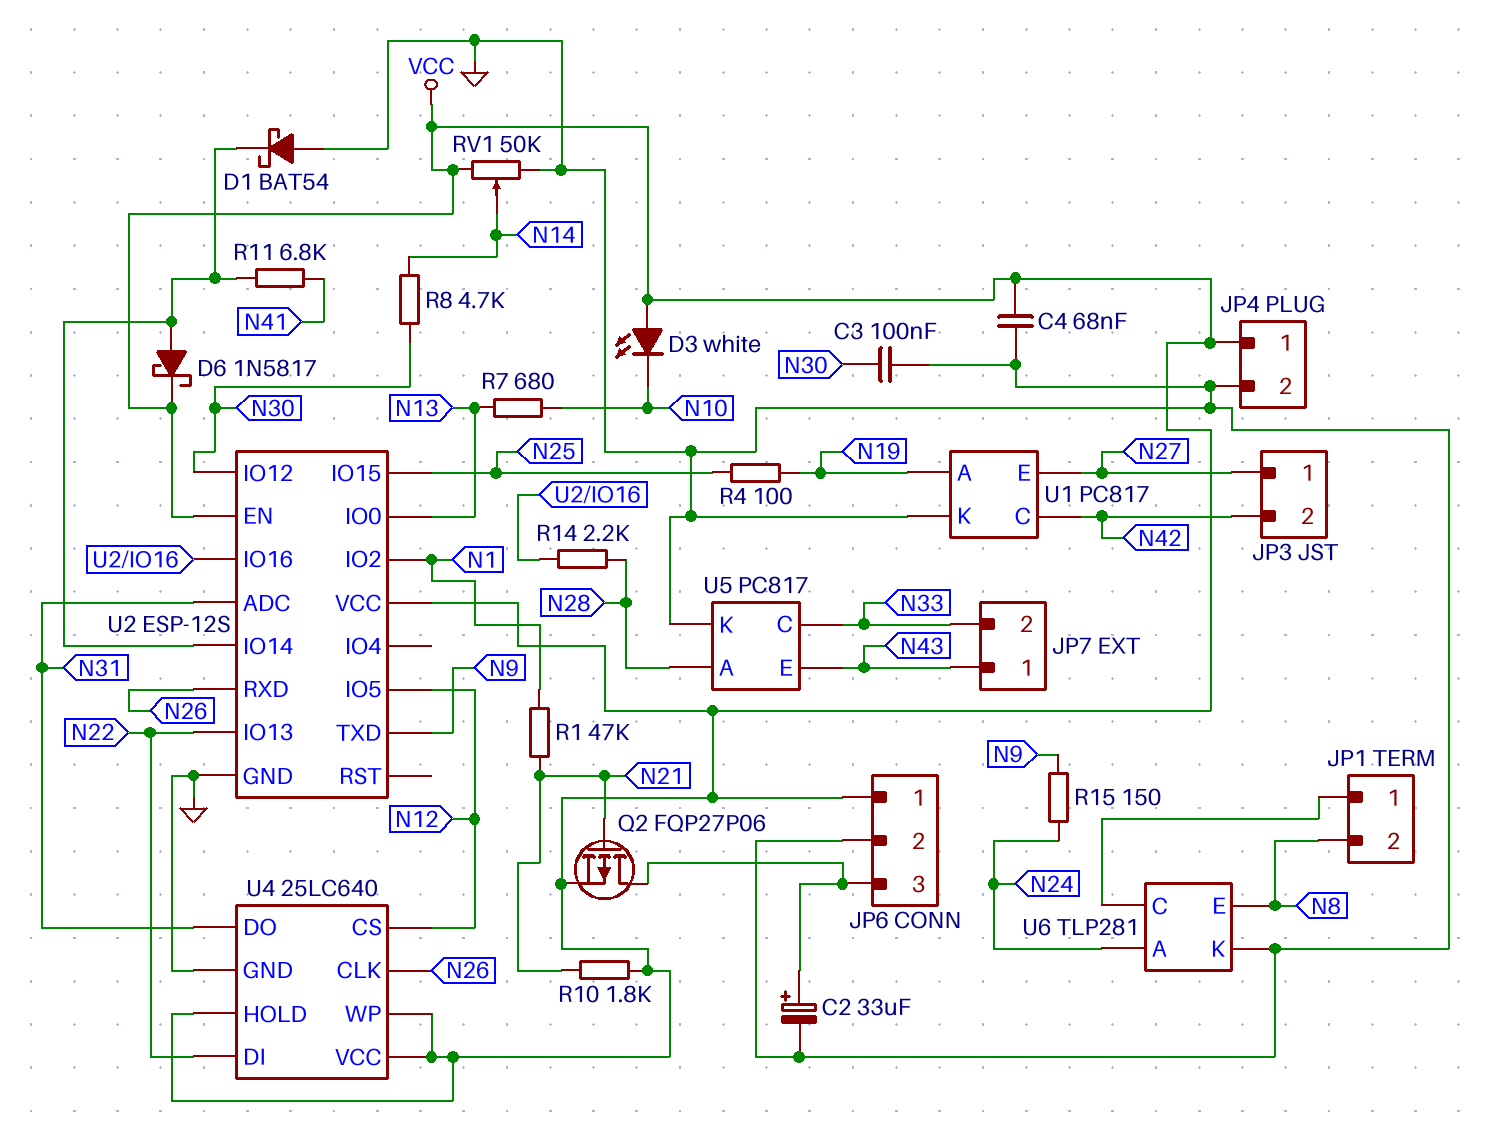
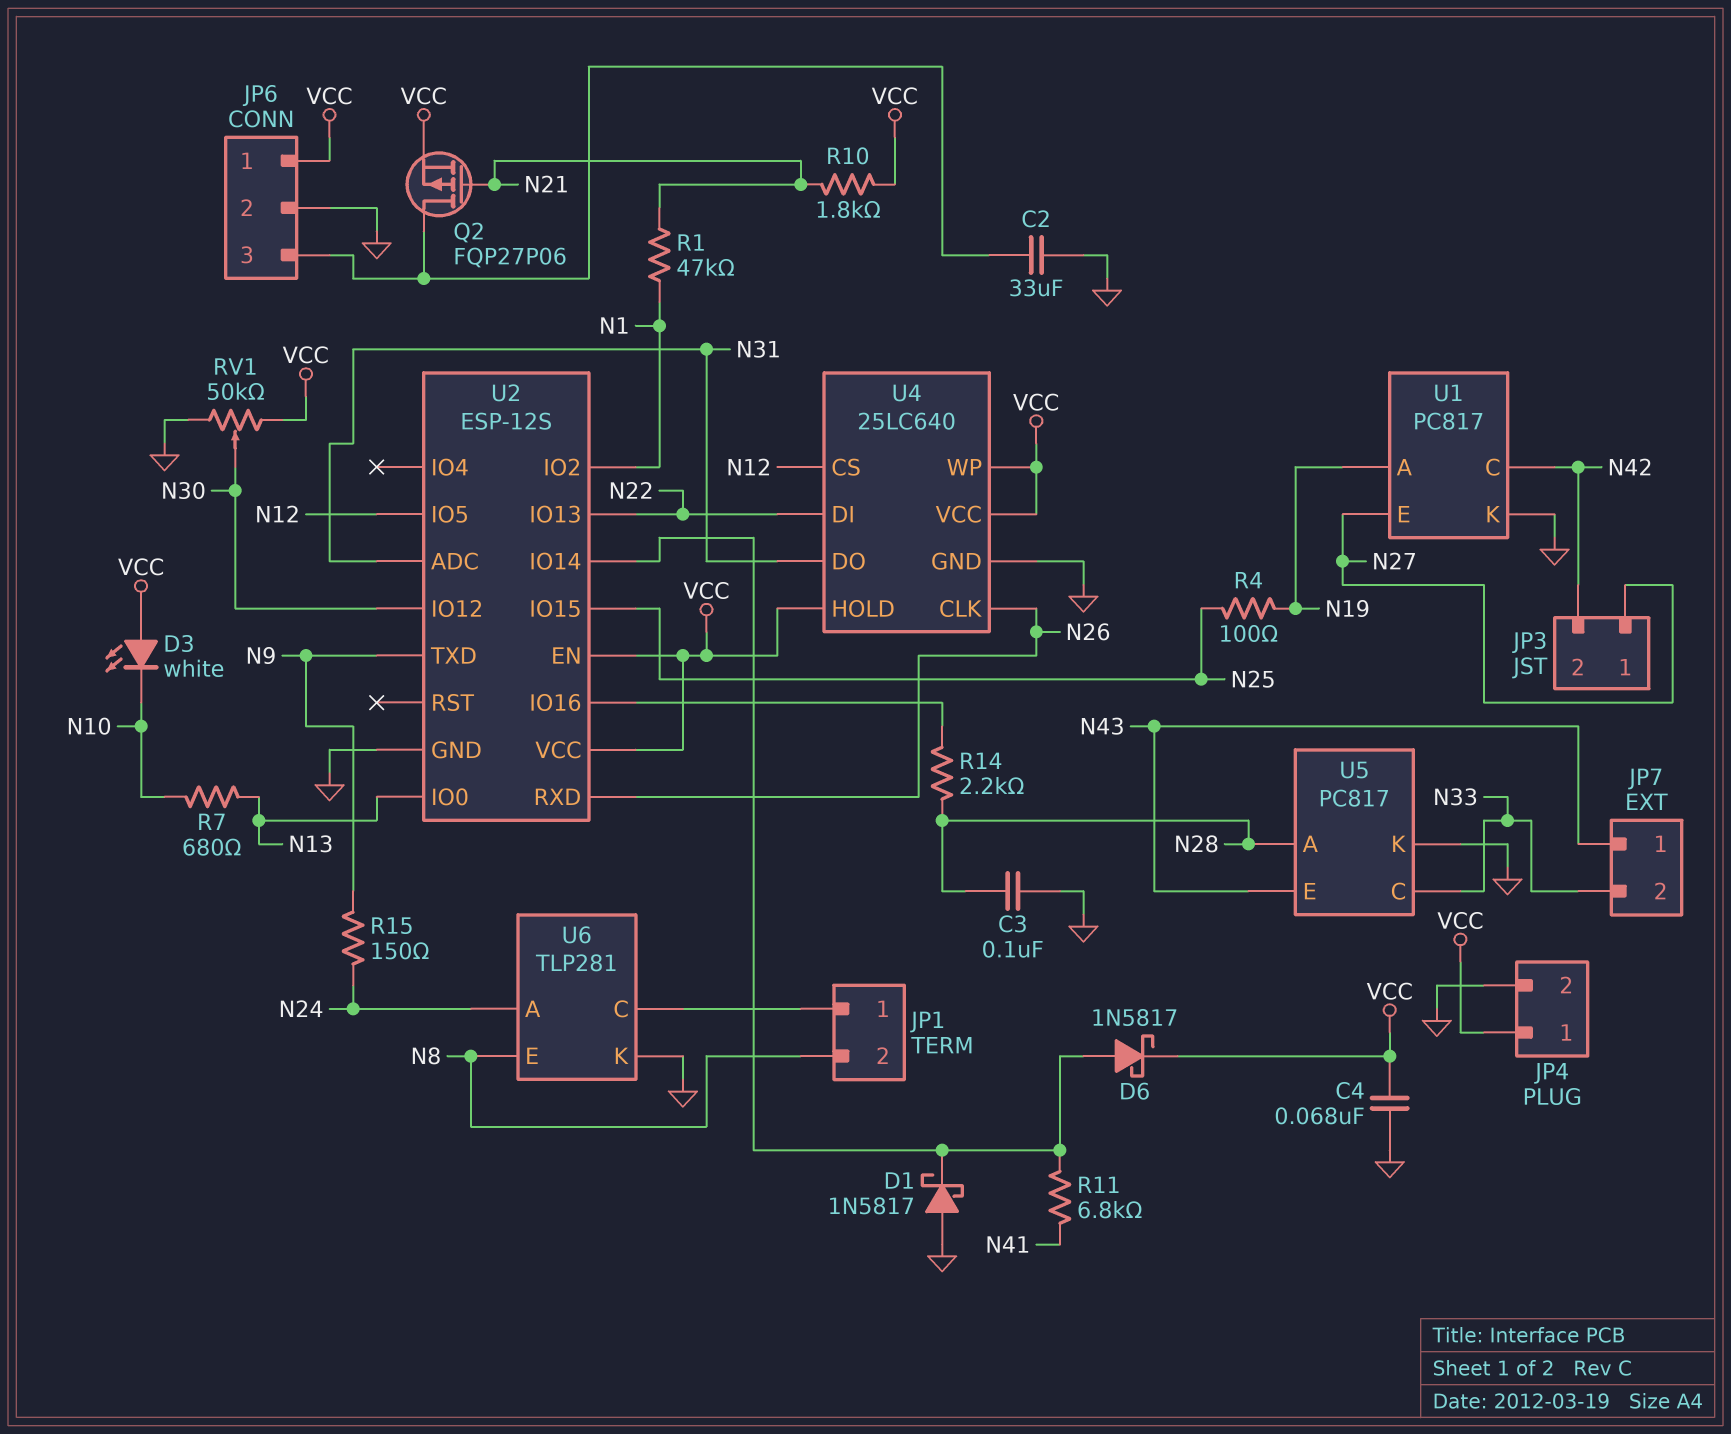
C2: 33uF (plus JP6/3, minus GND) -> 33uF (GND, JP6/3)
C3: 100nF (GND, N30) -> 100nF (GND, N28)
D1: schottky BAT54 (A GND, K U2/IO14) -> schottky 1N5817 (A GND, K U2/IO14)
R8: 4.7k (N14, N30) -> none
RV1: 50k (GND, VCC, wiper N14) -> 50k (GND, VCC, wiper N30)

